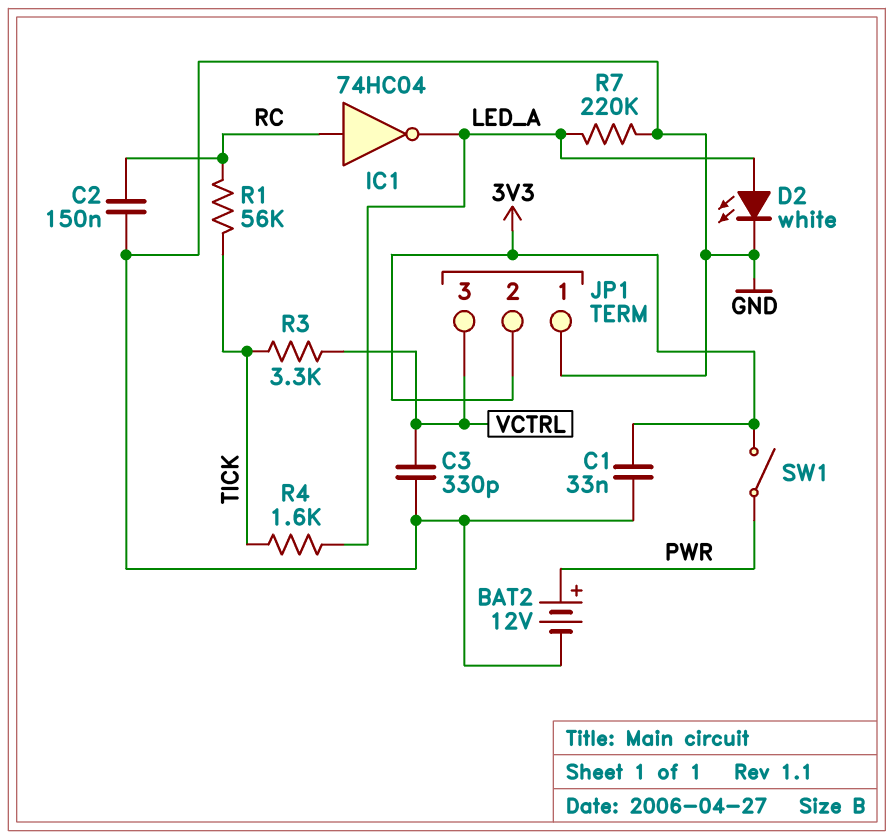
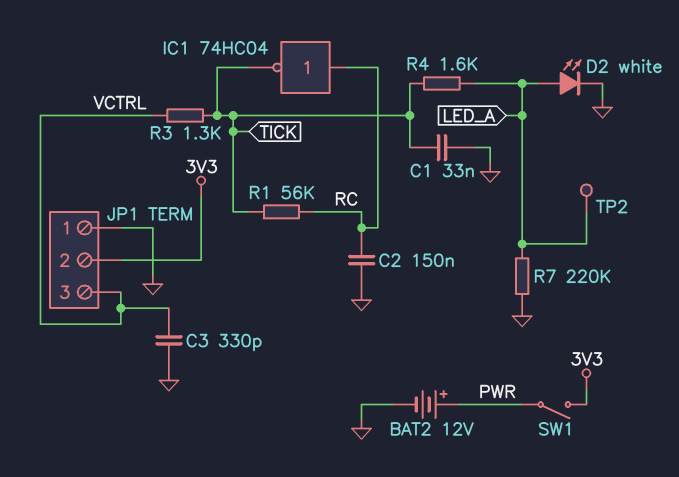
C1: 33nF (3V3, GND) -> 33nF (GND, TICK)
IC1: NOT 74HC04 (in RC, out LED_A) -> NOT 74HC04 (in RC, out TICK)
R3: 3.3k (TICK, VCTRL) -> 1.3k (TICK, VCTRL)
TP2: none -> test point (LED_A)

